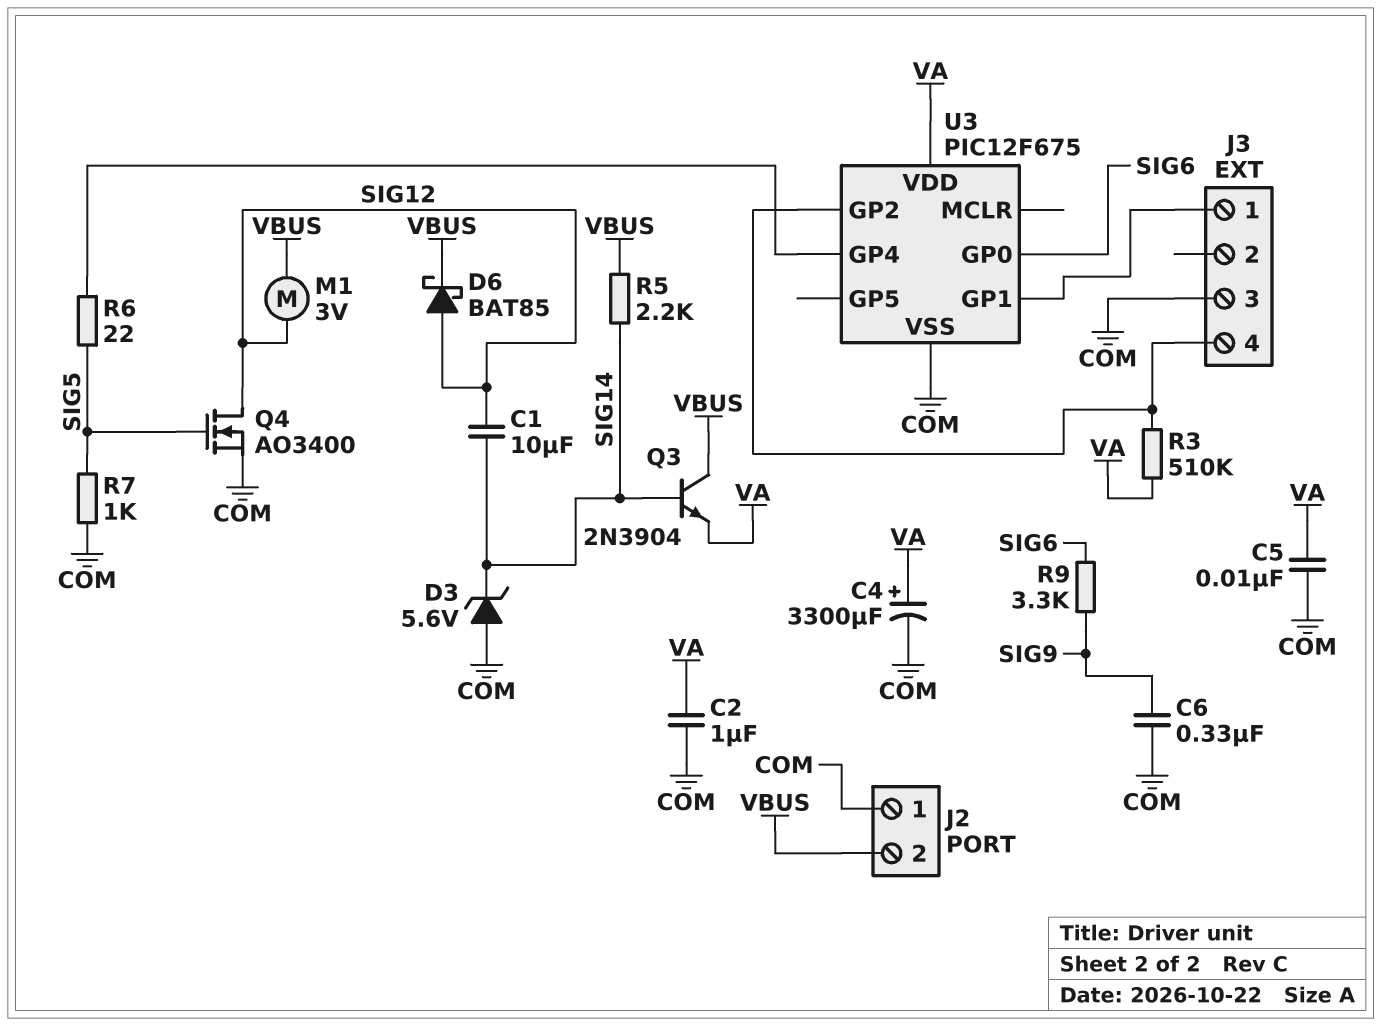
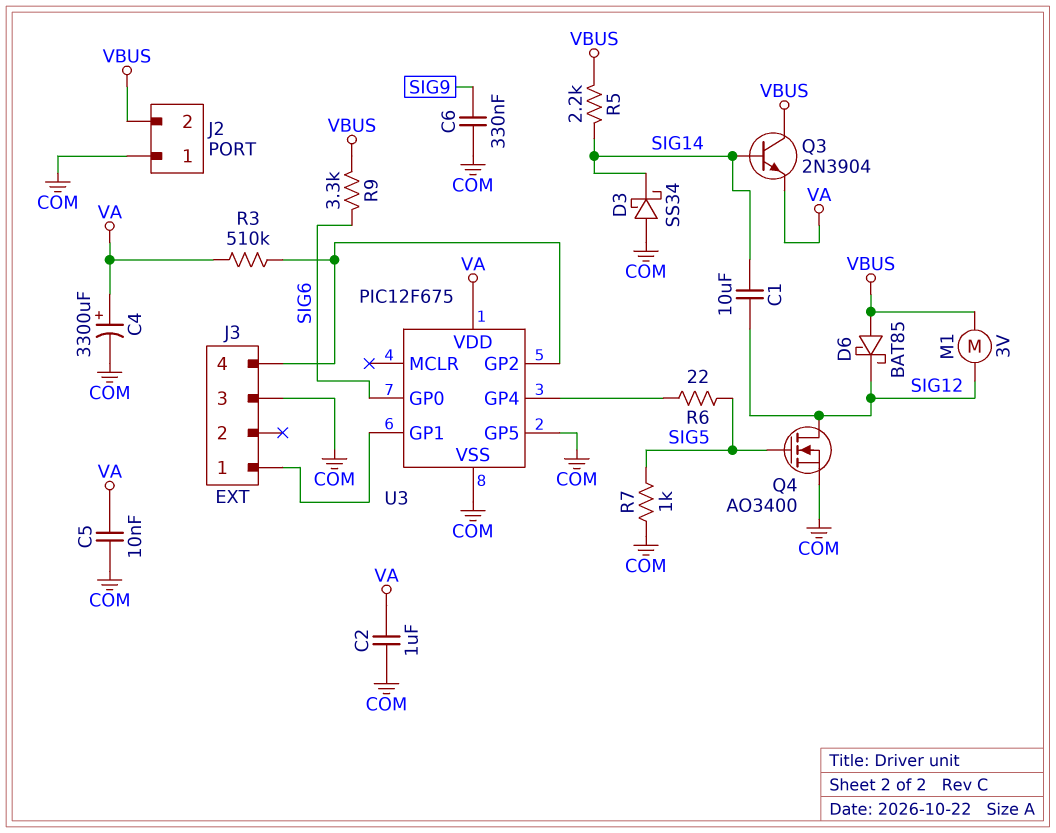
D3: zener 5.6V (A COM, K SIG14) -> schottky SS34 (A COM, K SIG14)
D6: schottky BAT85 (A SIG12, K VBUS) -> schottky BAT85 (A VBUS, K SIG12)
R9: 3.3k (SIG6, SIG9) -> 3.3k (SIG6, VBUS)
U3 pin GP5: none -> COM

